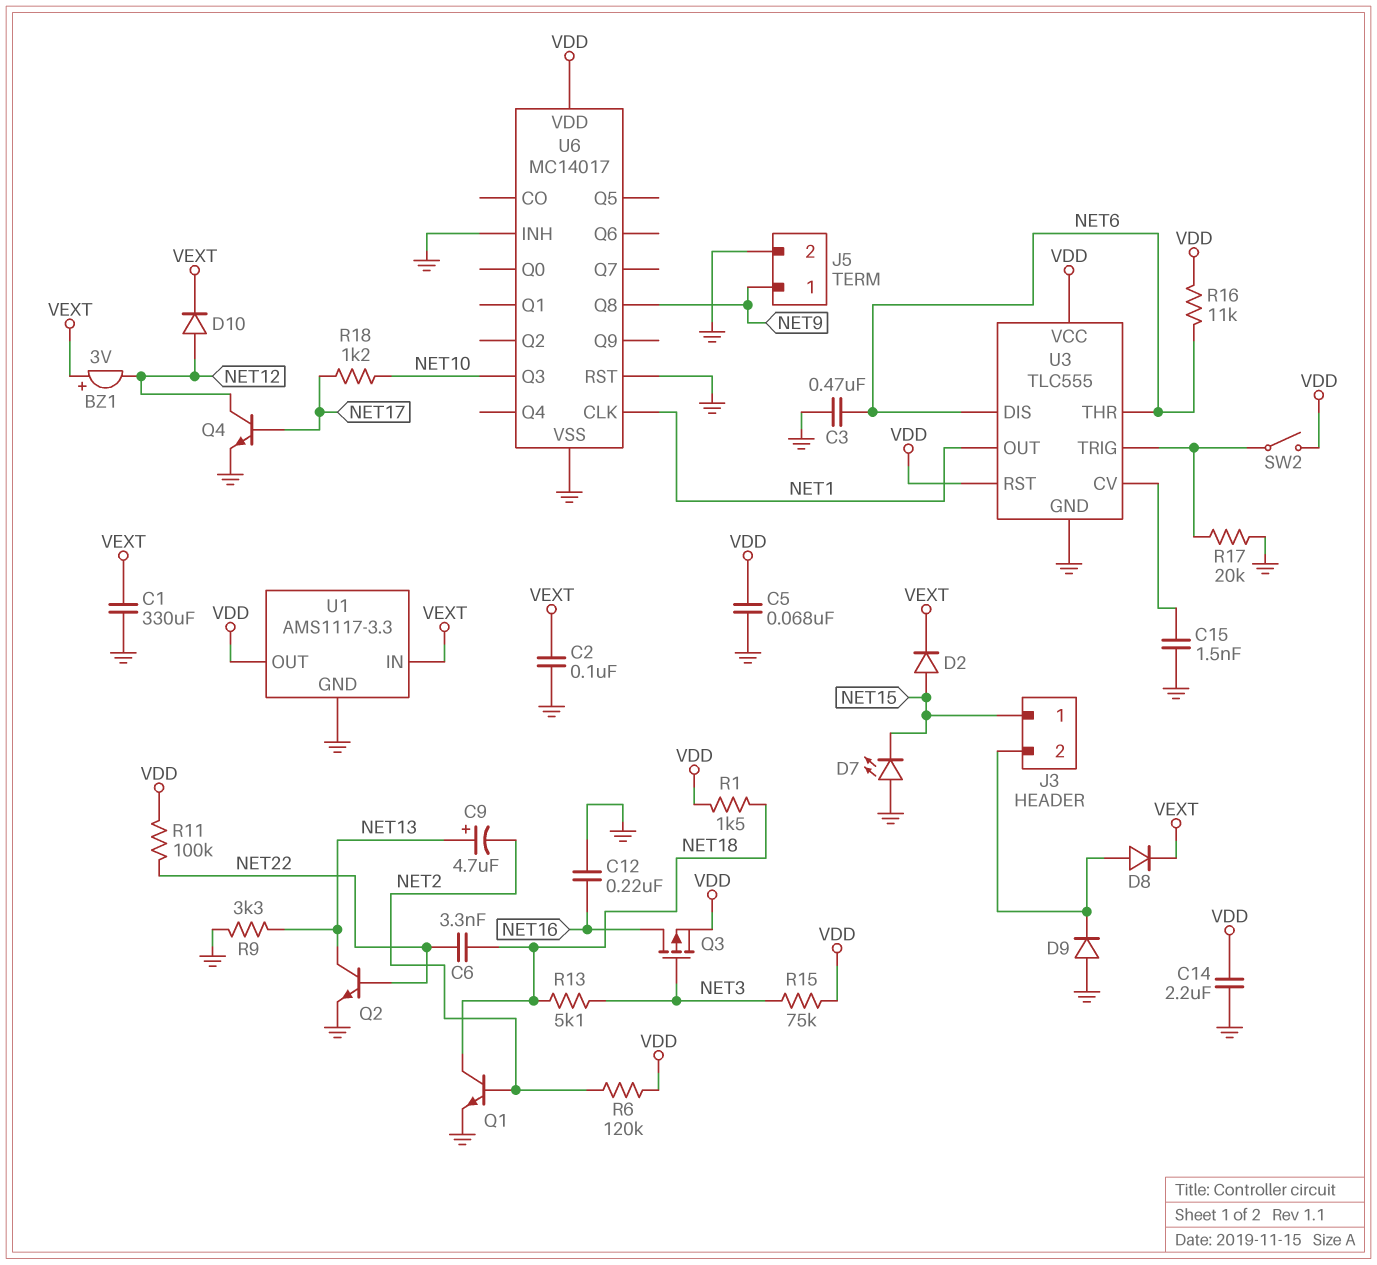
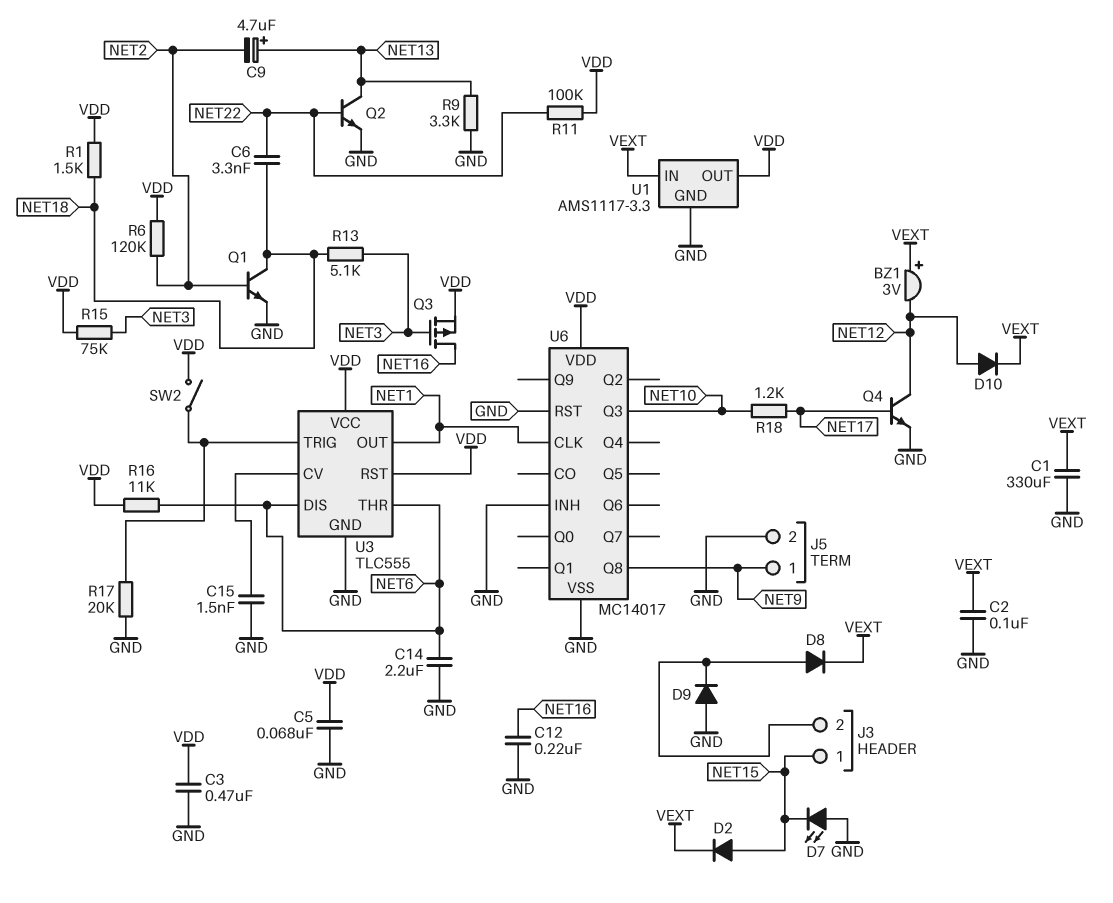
C3: 470nF (GND, NET6) -> 470nF (GND, VDD)
C14: 2.2uF (GND, VDD) -> 2.2uF (GND, NET6)

